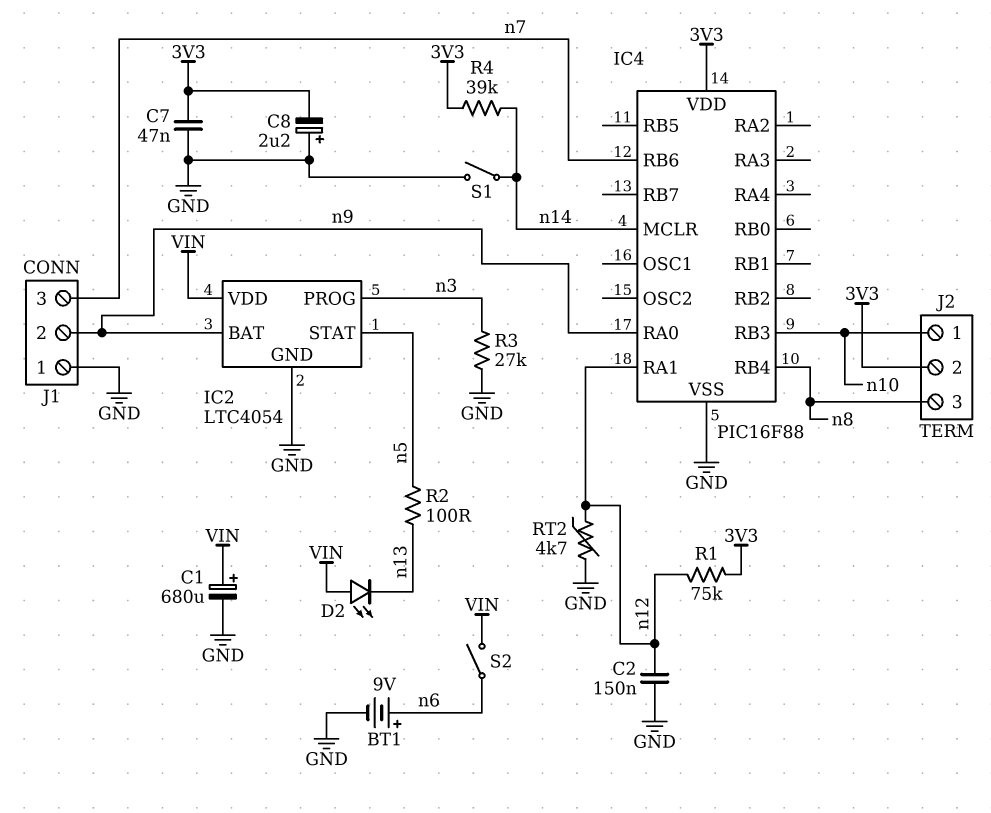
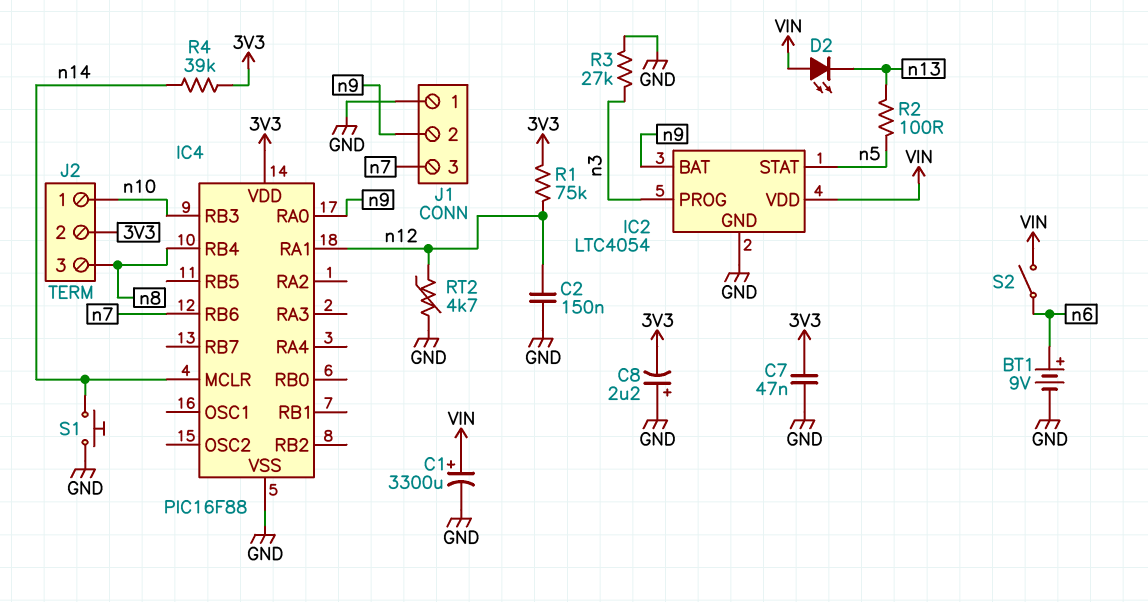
C1: 680uF (plus VIN, minus GND) -> 3300uF (plus VIN, minus GND)
S1: switch (GND, n14) -> button (GND, n14)

